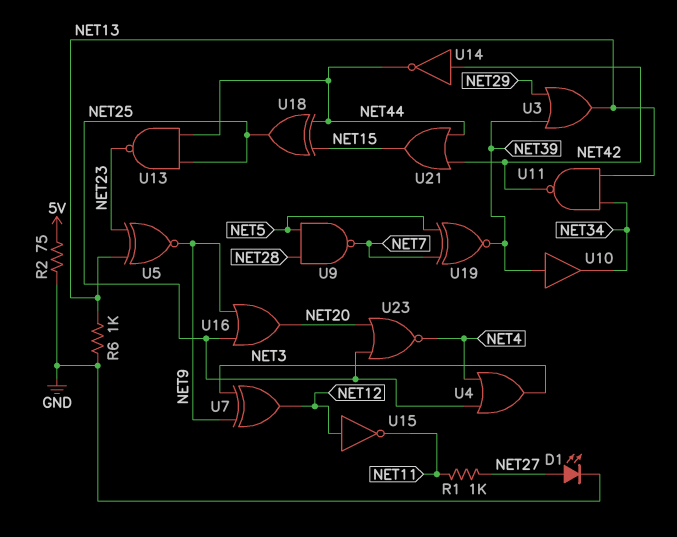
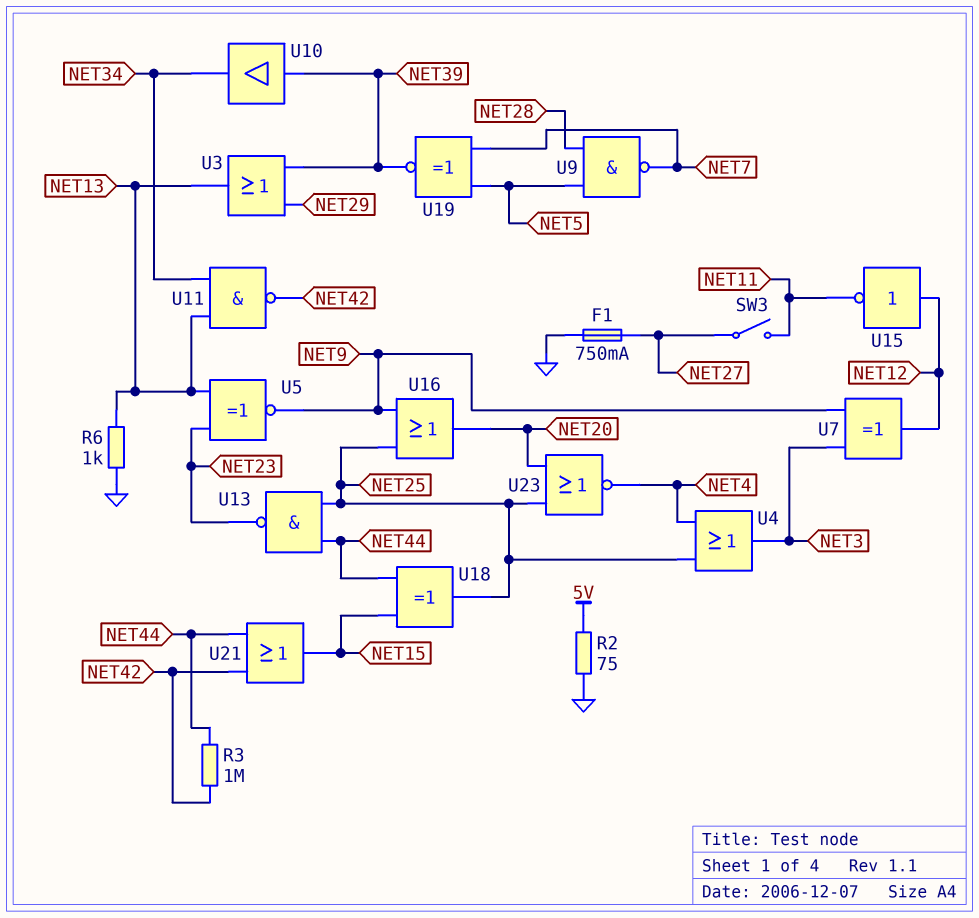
D1: LED (A NET27, K GND) -> none
F1: none -> 750mA (GND, NET27)
R1: 1k (NET11, NET27) -> none
R3: none -> 1M (NET42, NET44)
SW3: none -> switch (NET11, NET27)
U14: NOT (in NET42, out NET44) -> none

